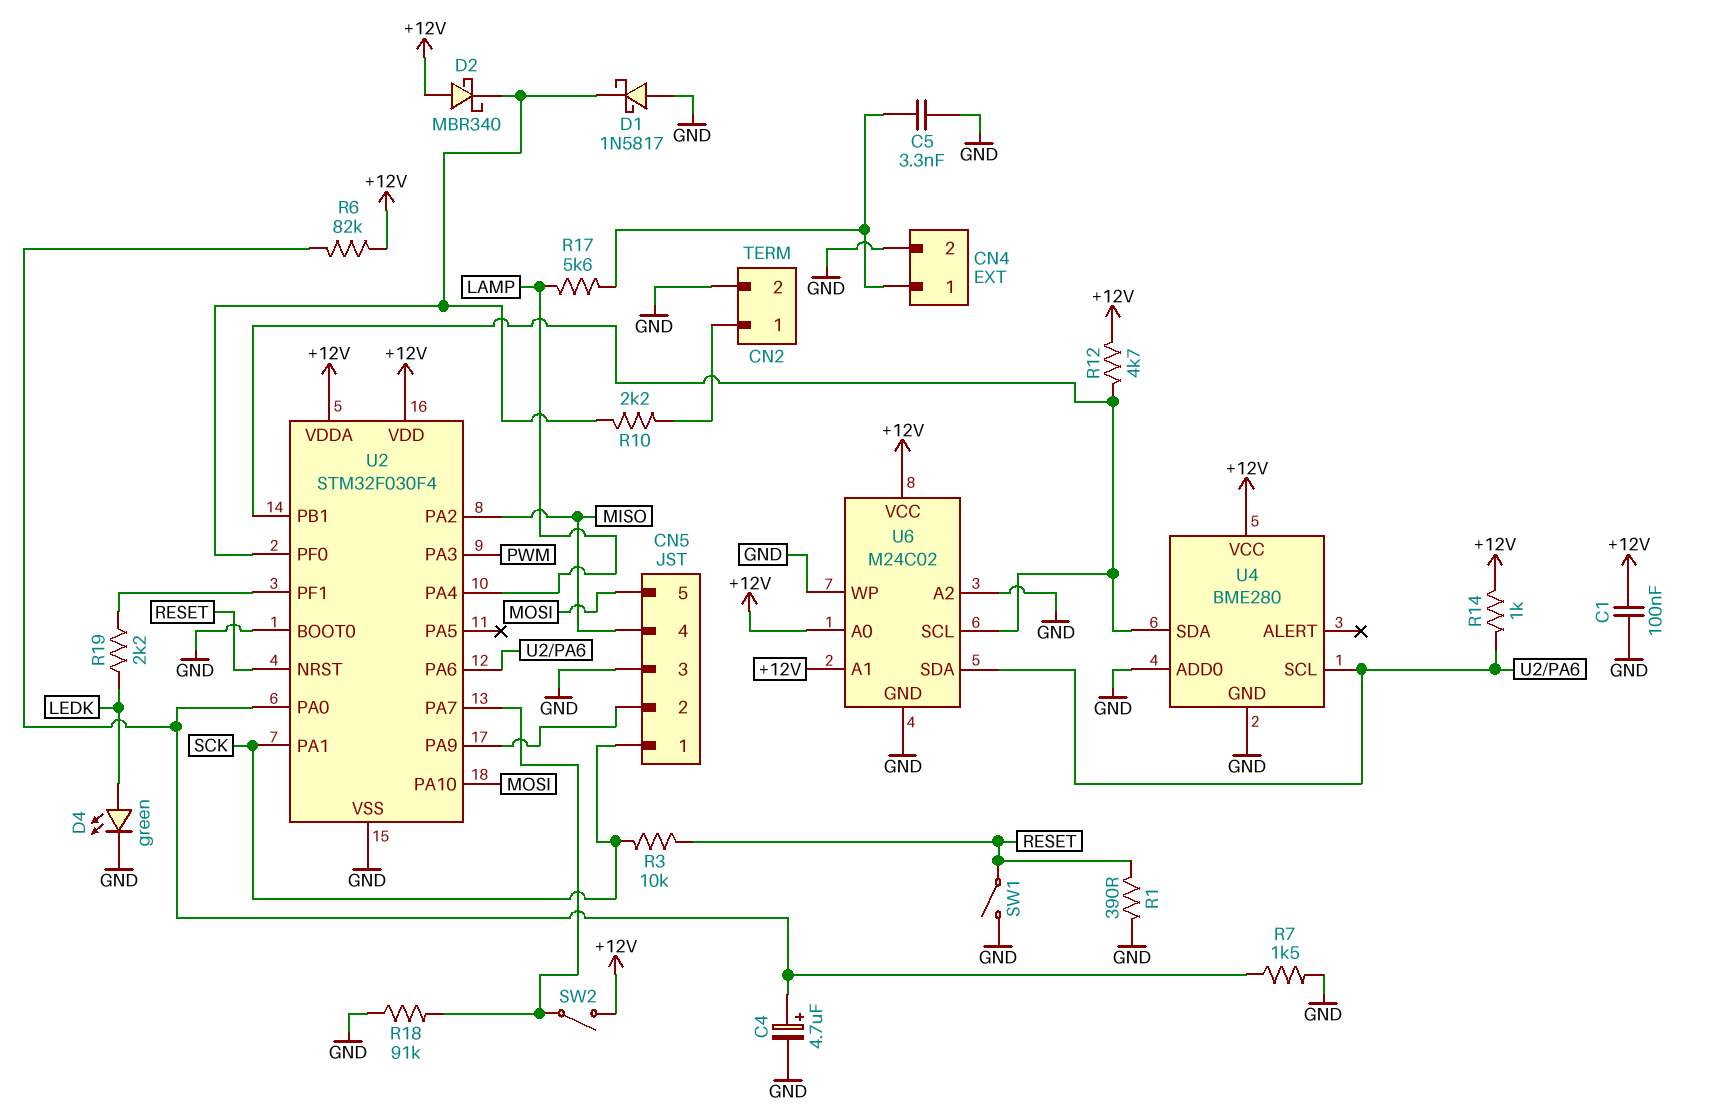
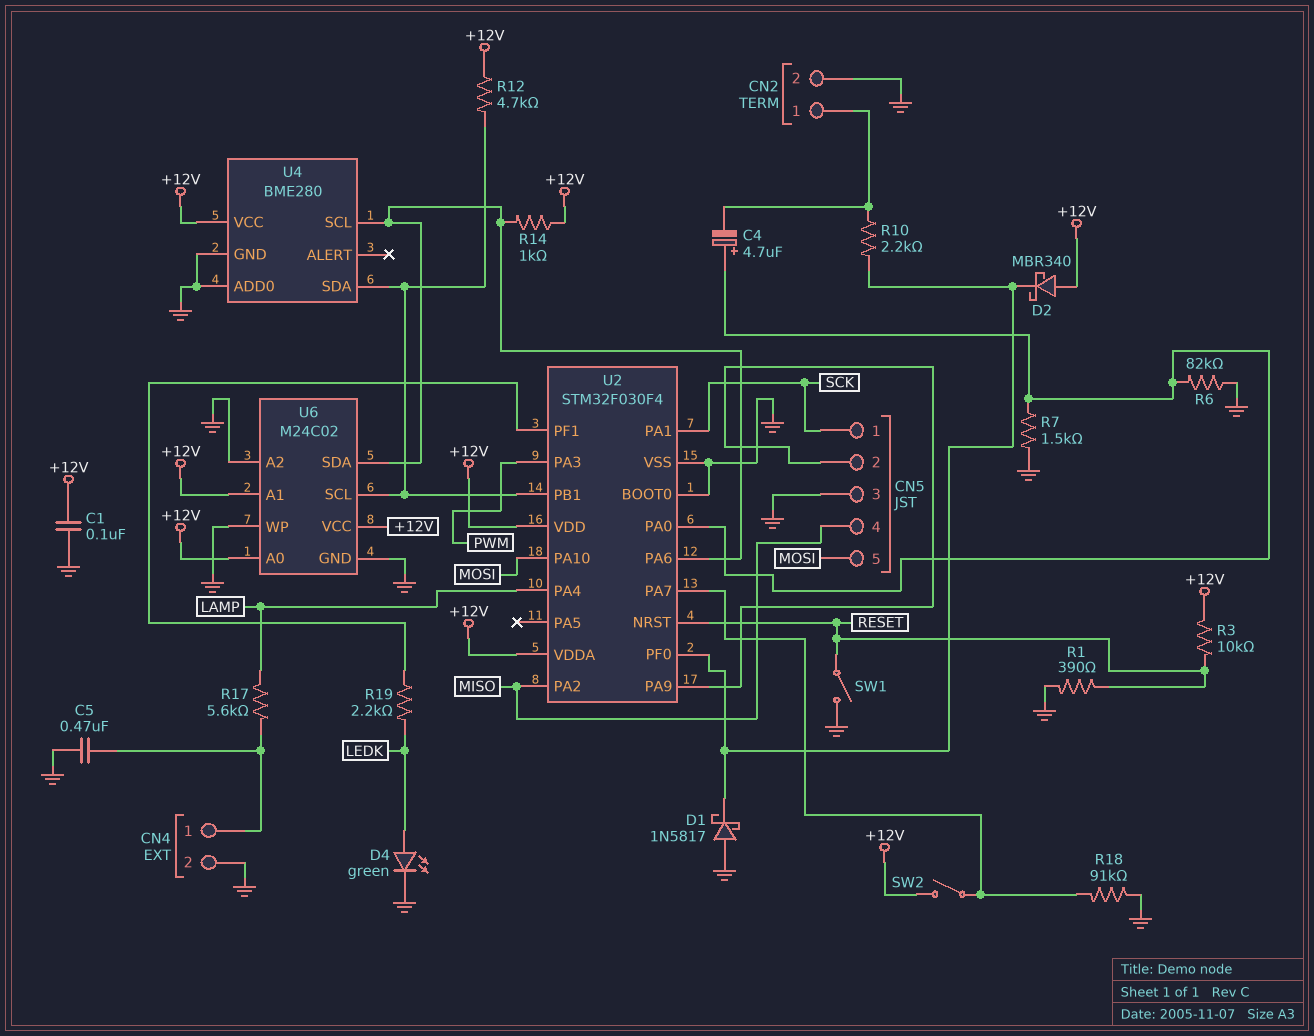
C4: 4.7uF (plus U2/PA0, minus GND) -> 4.7uF (plus U2/PA0, minus CN2/1)
C5: 3.3nF (CN4/1, GND) -> 470nF (CN4/1, GND)
R3: 10k (RESET, SCK) -> 10k (+12V, RESET)
R6: 82k (+12V, U2/PA0) -> 82k (GND, U2/PA0)

